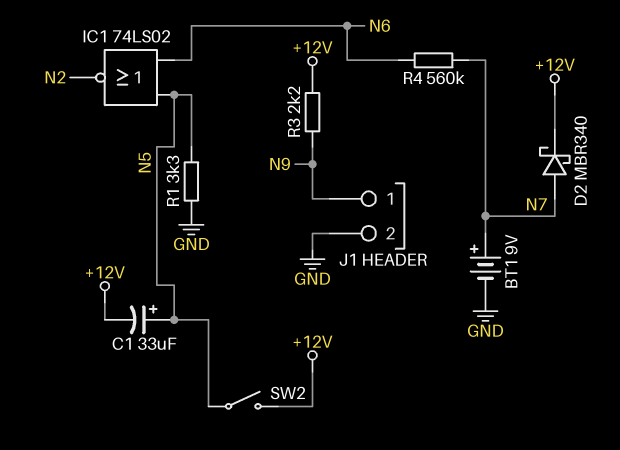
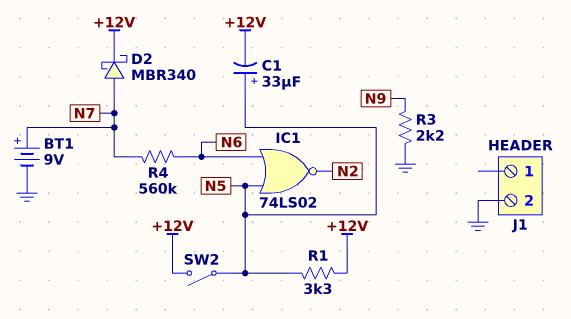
J1 pin 1: N9 -> none
R1: 3.3k (GND, N5) -> 3.3k (+12V, N5)
R3: 2.2k (+12V, N9) -> 2.2k (GND, N9)

